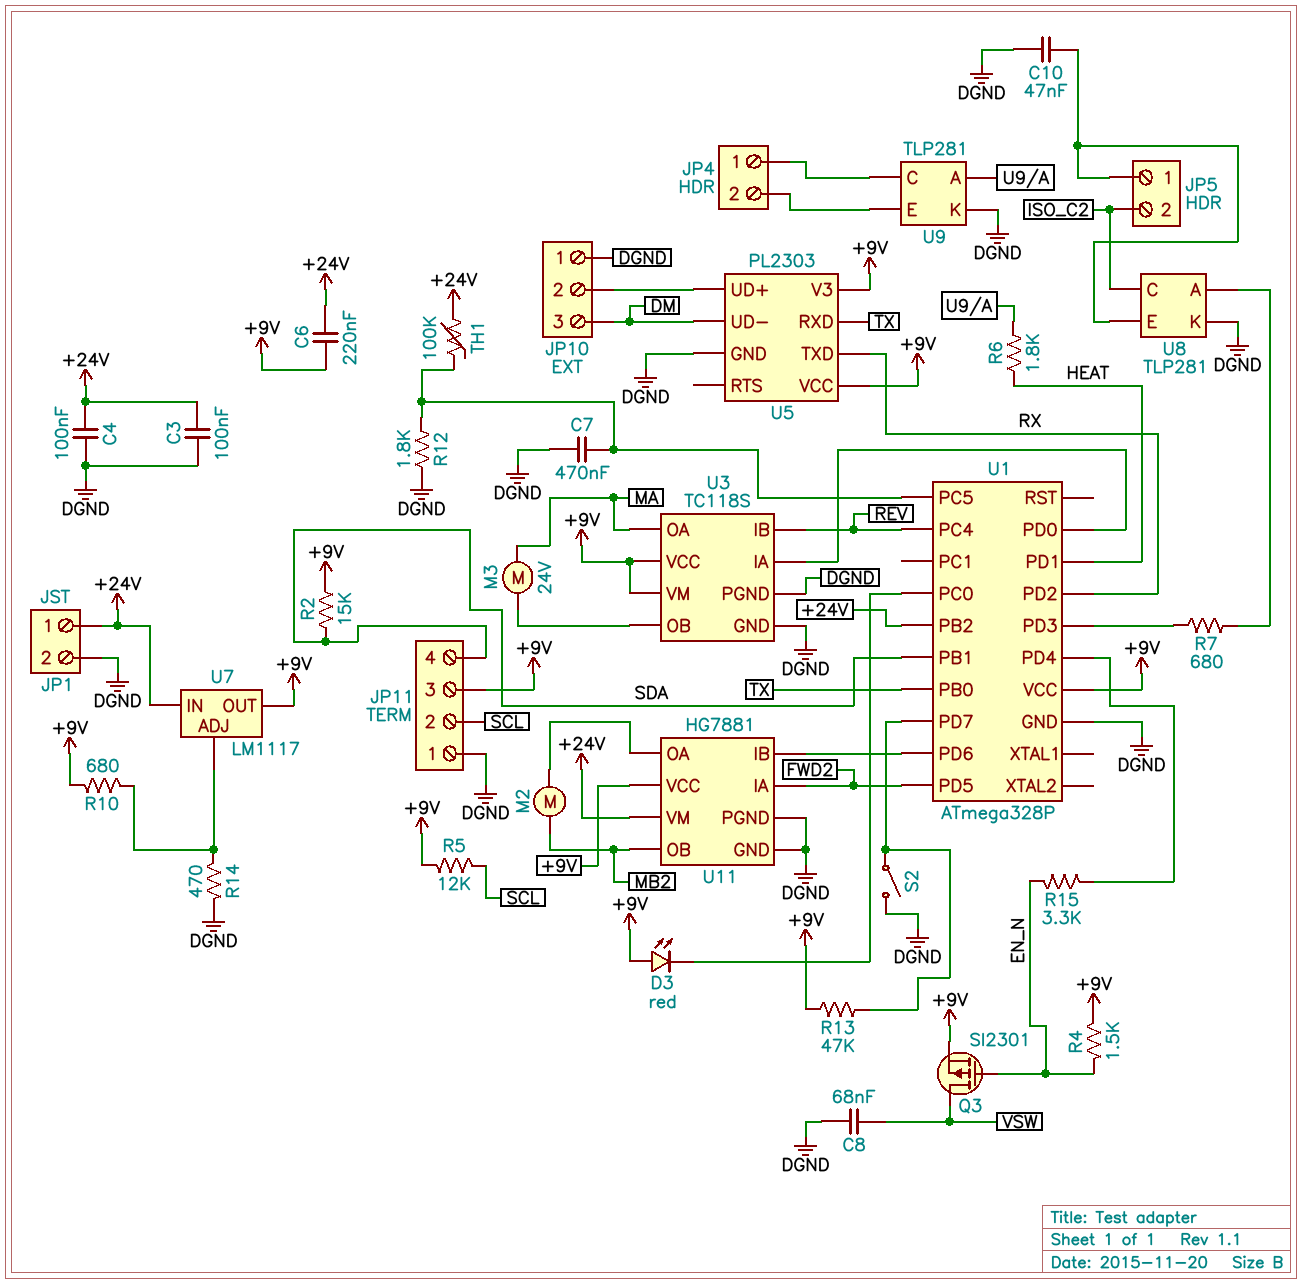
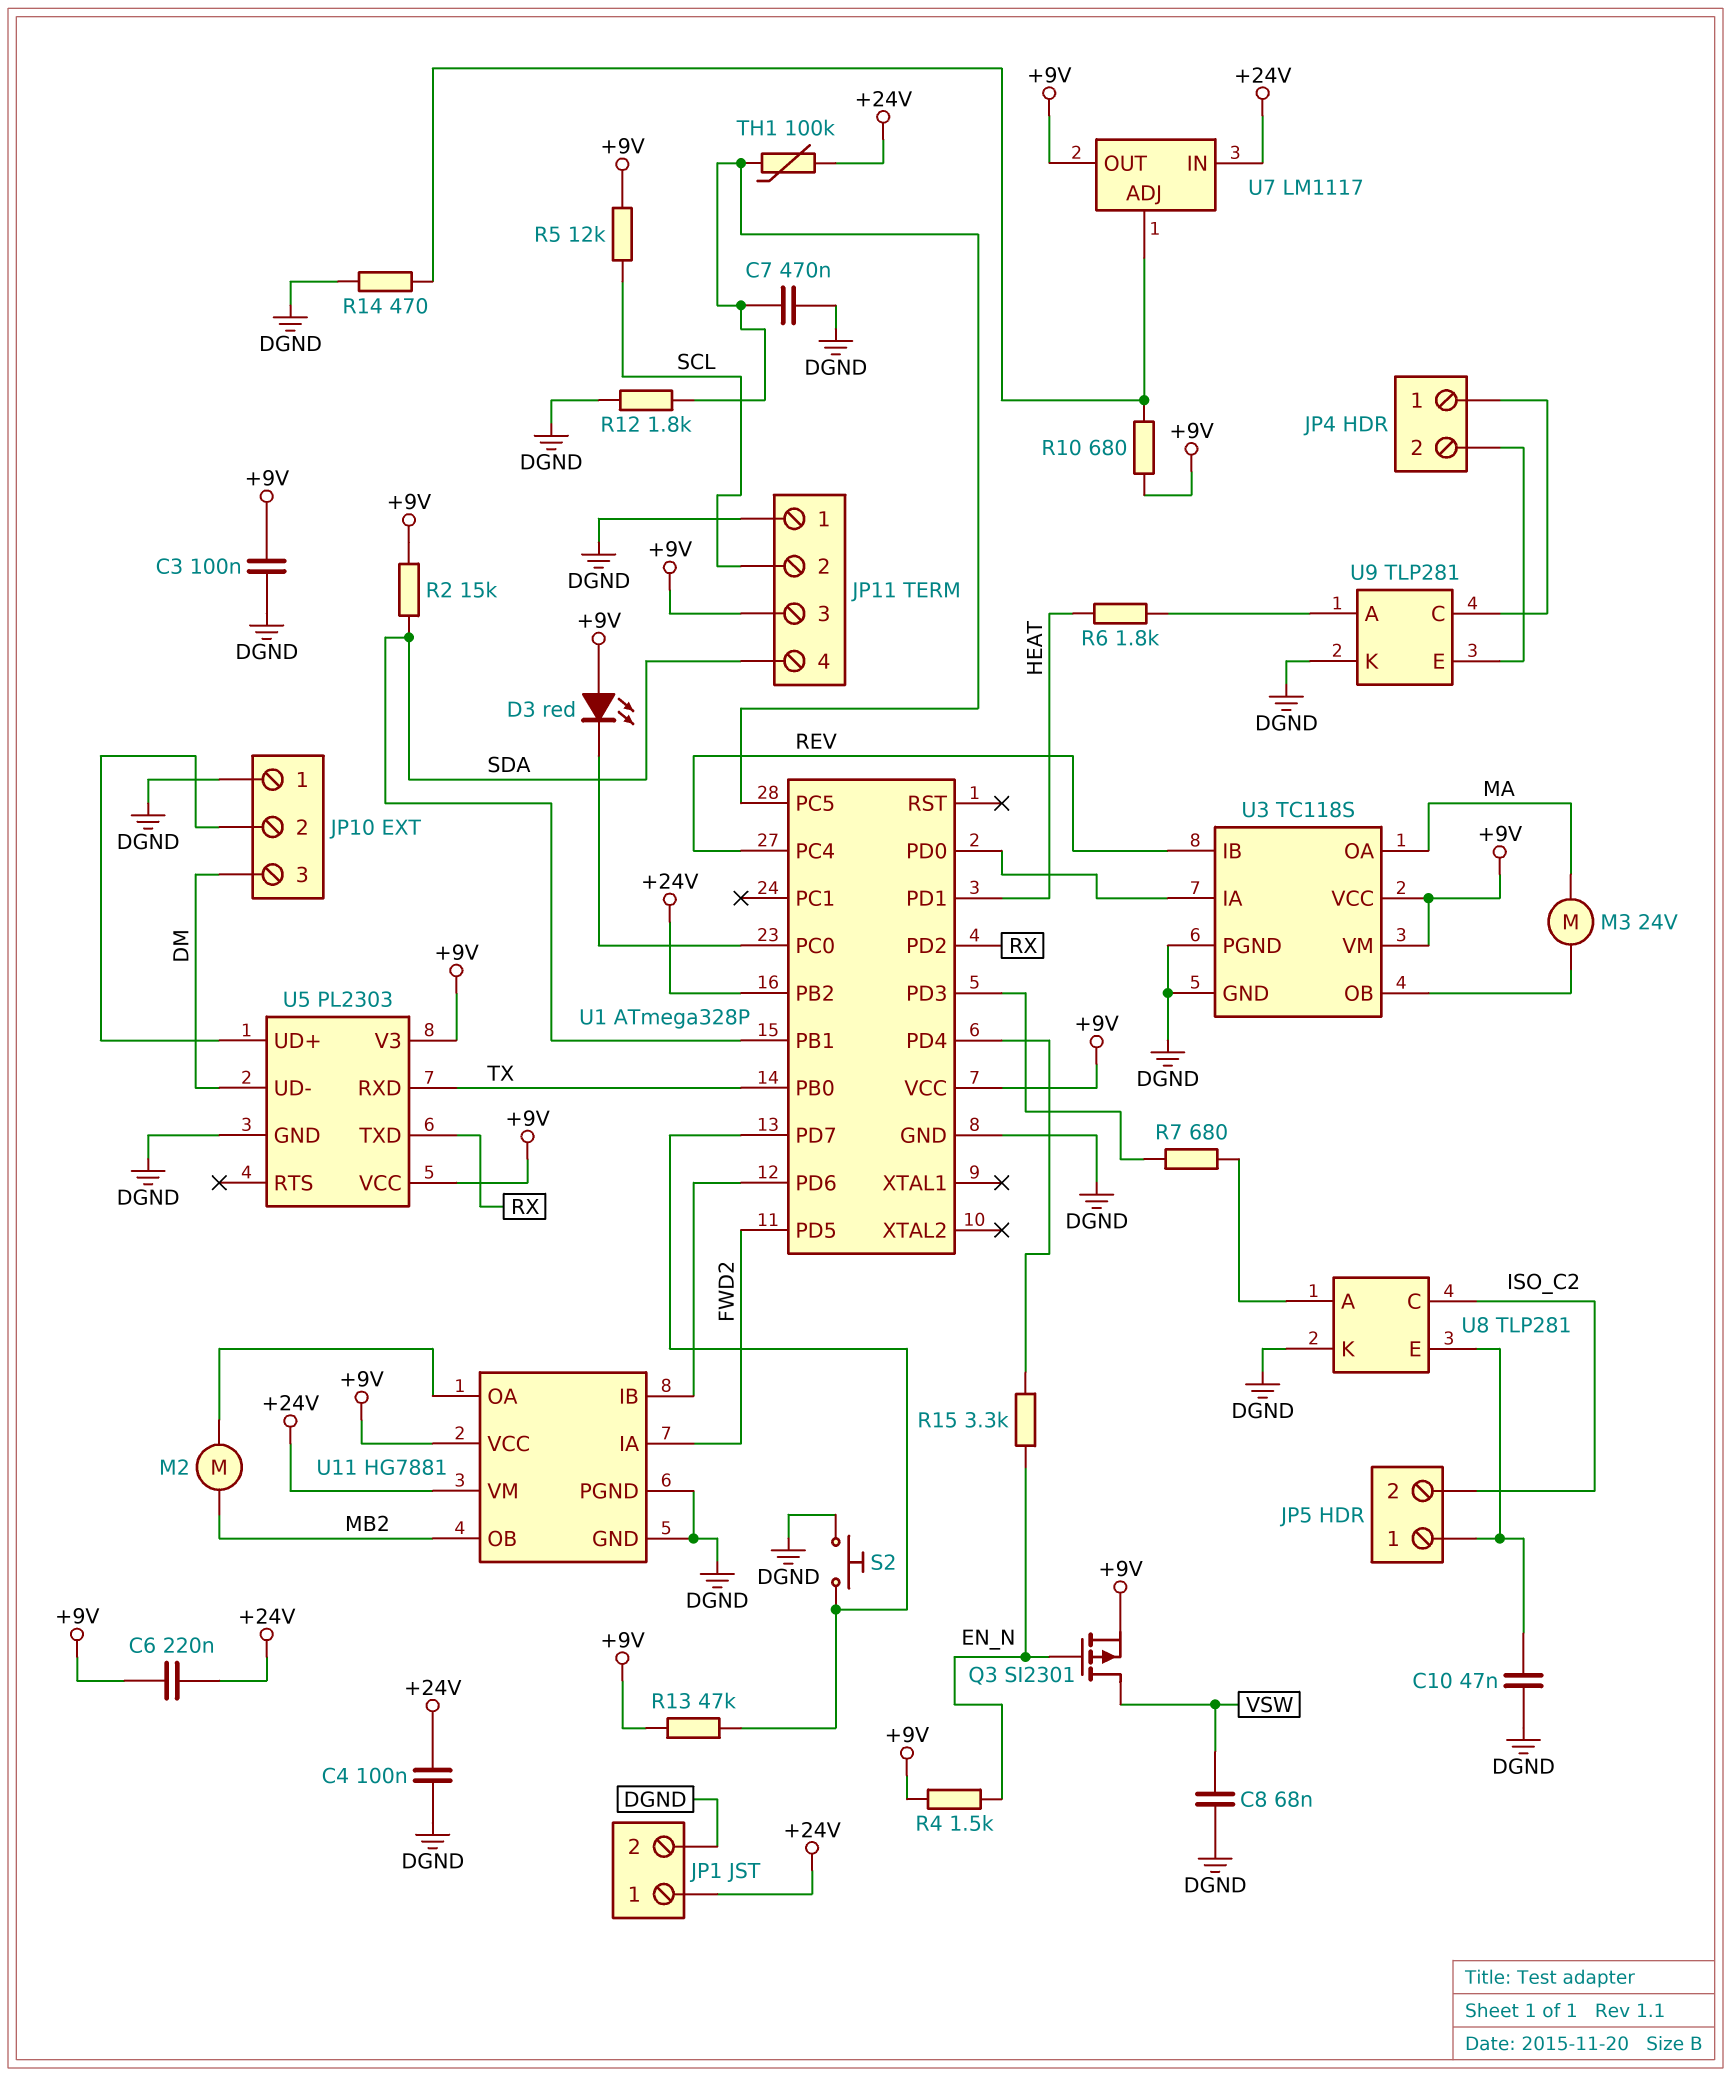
C3: 100nF (+24V, DGND) -> 100nF (+9V, DGND)
S2: switch (DGND, U1/PD7) -> button (DGND, U1/PD7)

